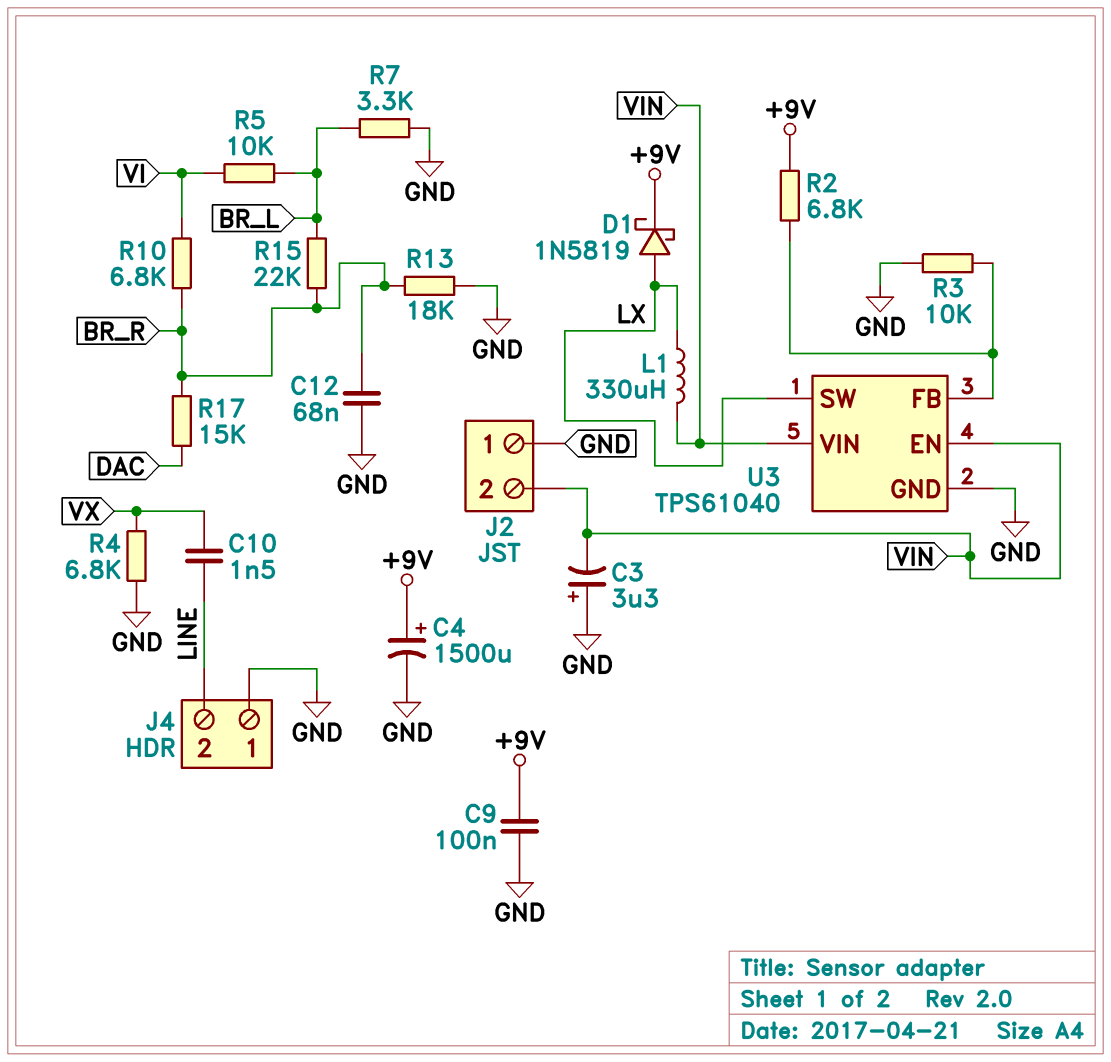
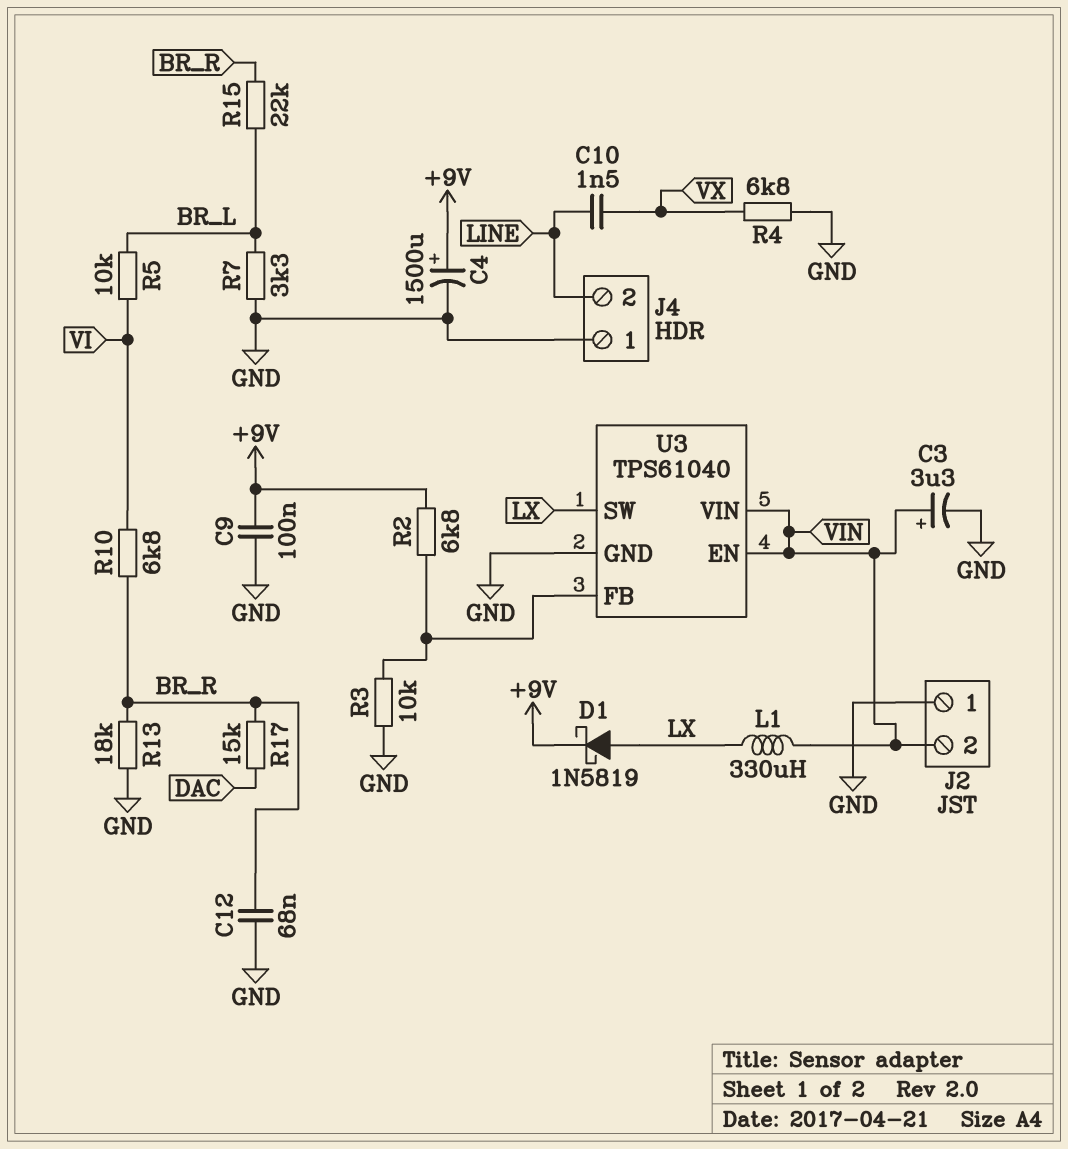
C3: 3.3uF (plus GND, minus VIN) -> 3.3uF (plus VIN, minus GND)

